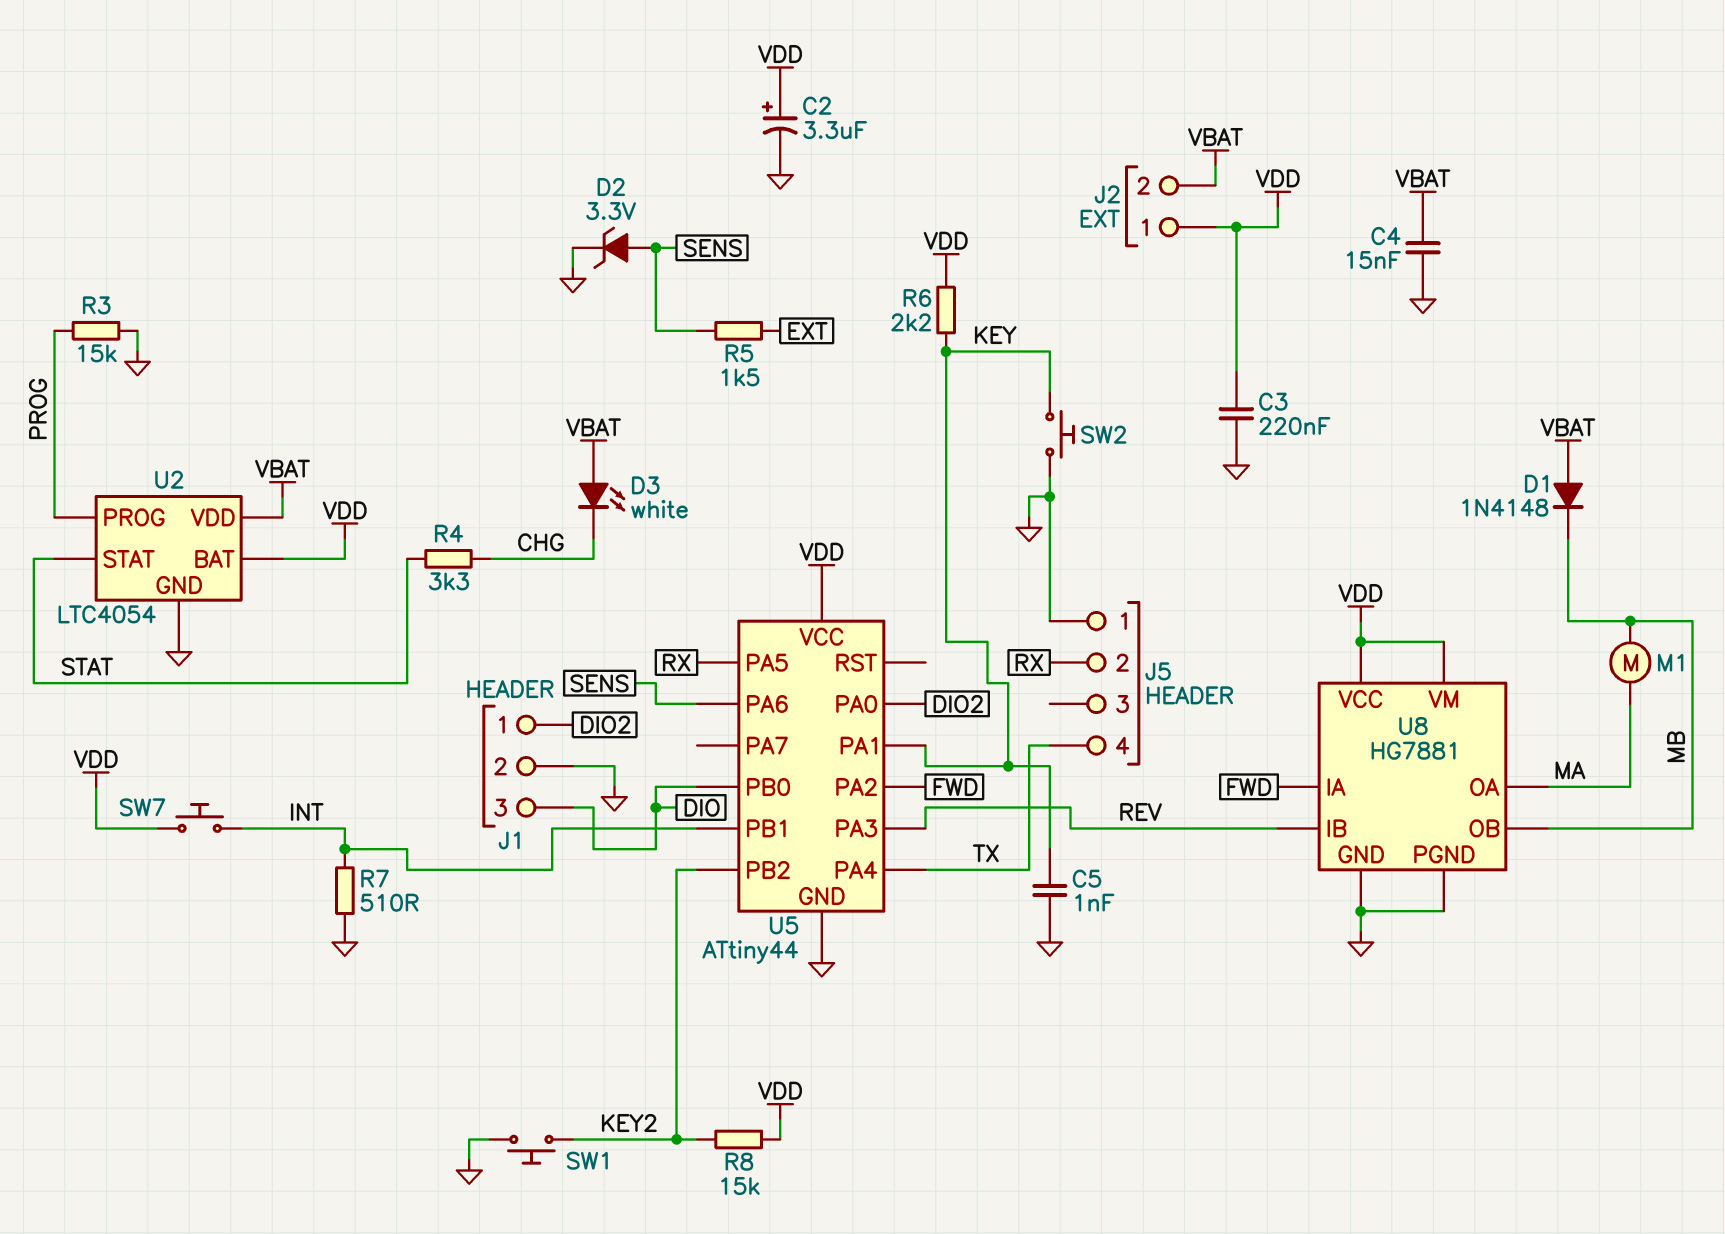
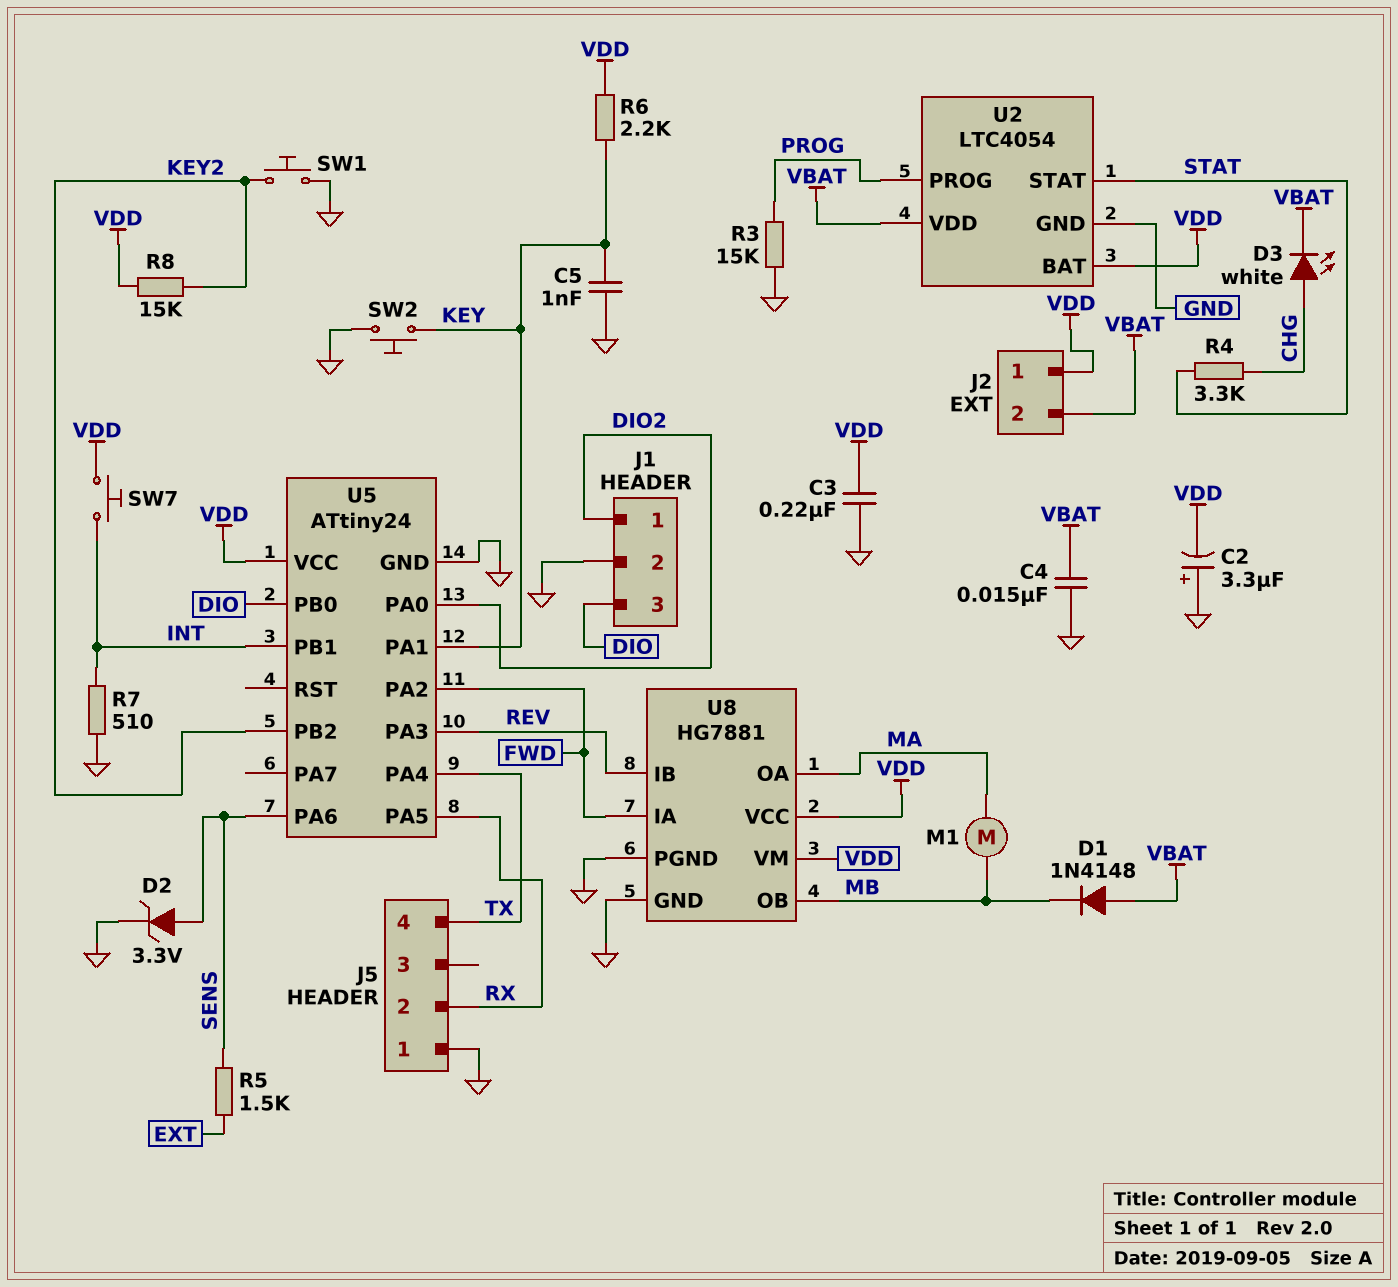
C2: 3.3uF (plus VDD, minus GND) -> 3.3uF (plus GND, minus VDD)
D3: LED white (A VBAT, K CHG) -> LED white (A CHG, K VBAT)
U5: ATtiny44 -> ATtiny24

